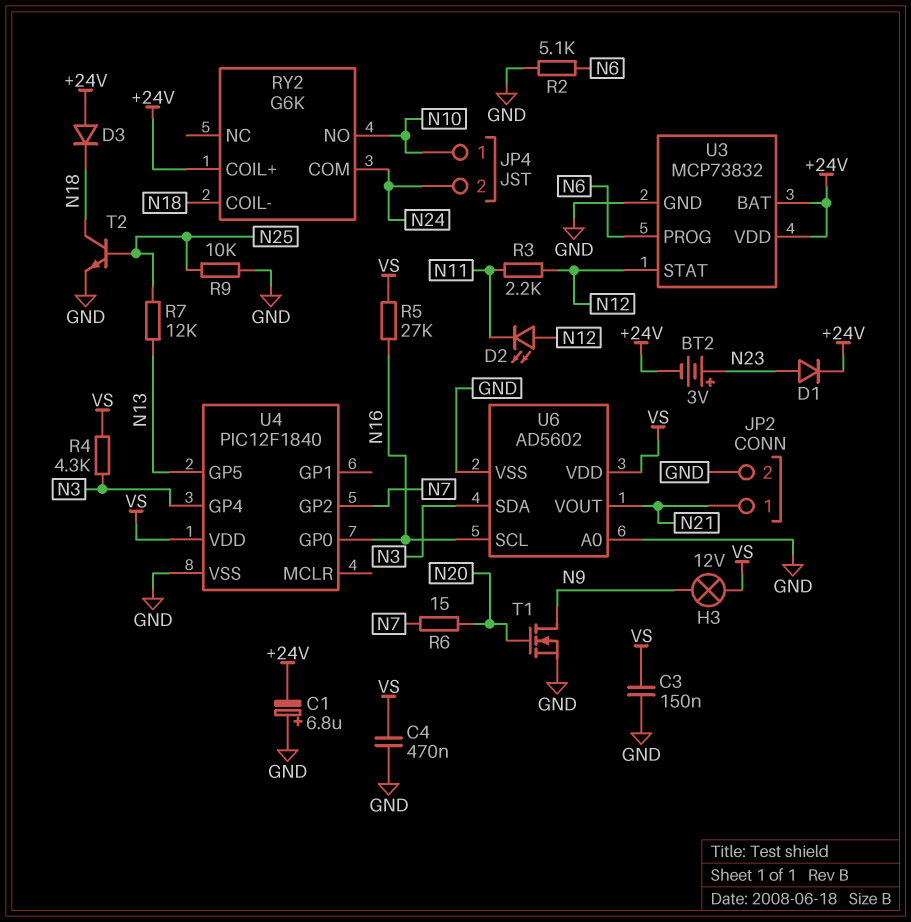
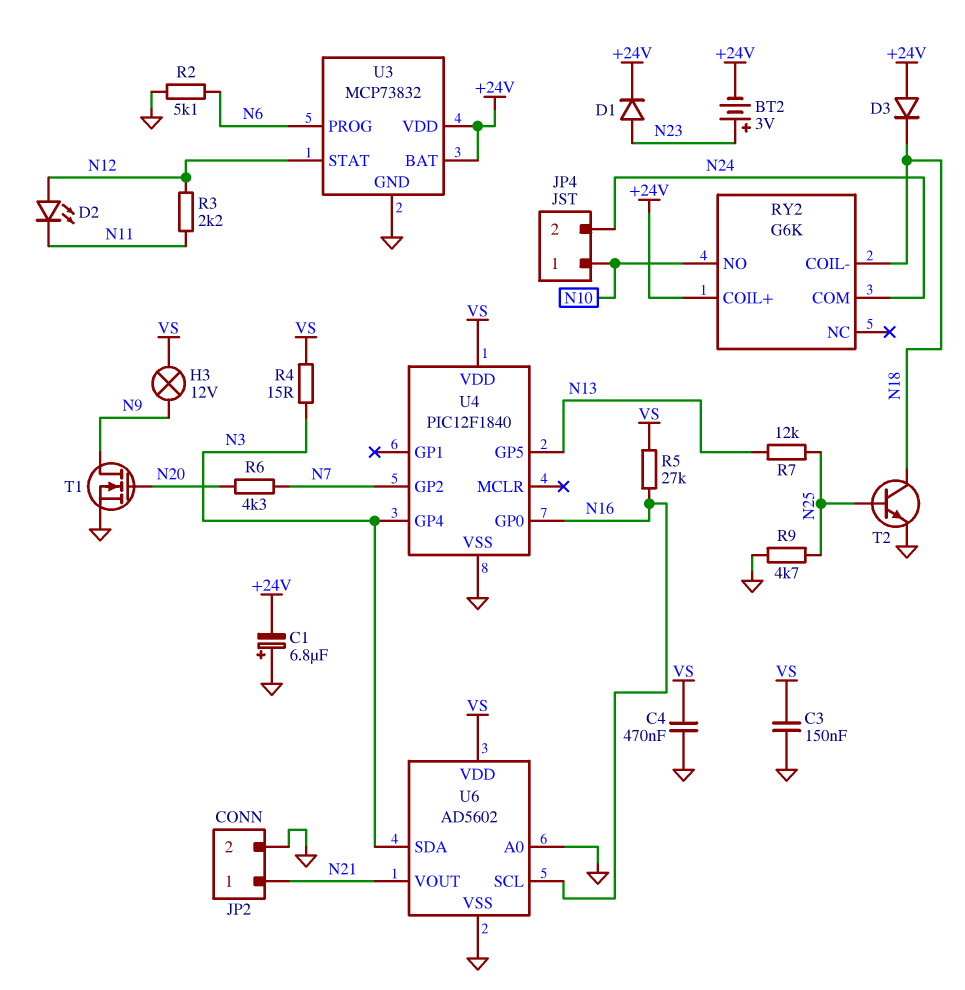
R4: 4.3k (N3, VS) -> 15 (N3, VS)
R6: 15 (N7, N20) -> 4.3k (N7, N20)
R9: 10k (GND, N25) -> 4.7k (GND, N25)

